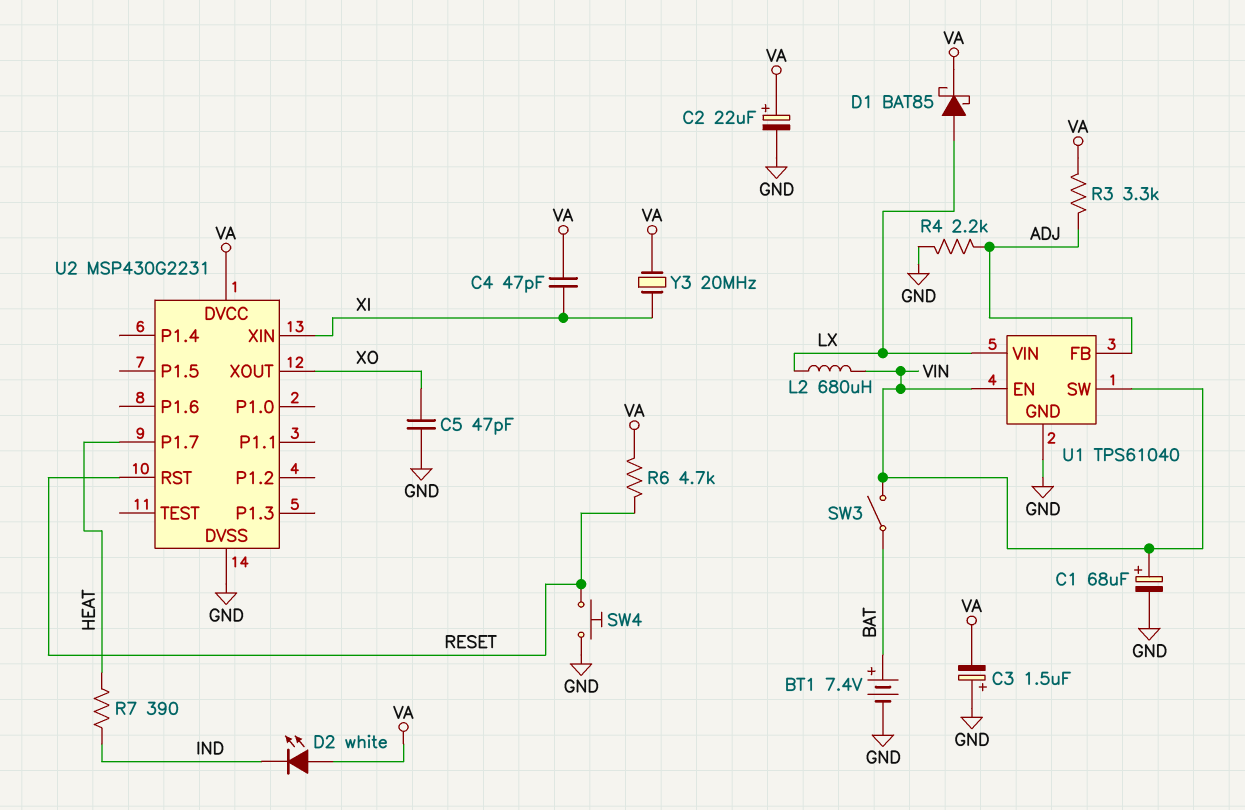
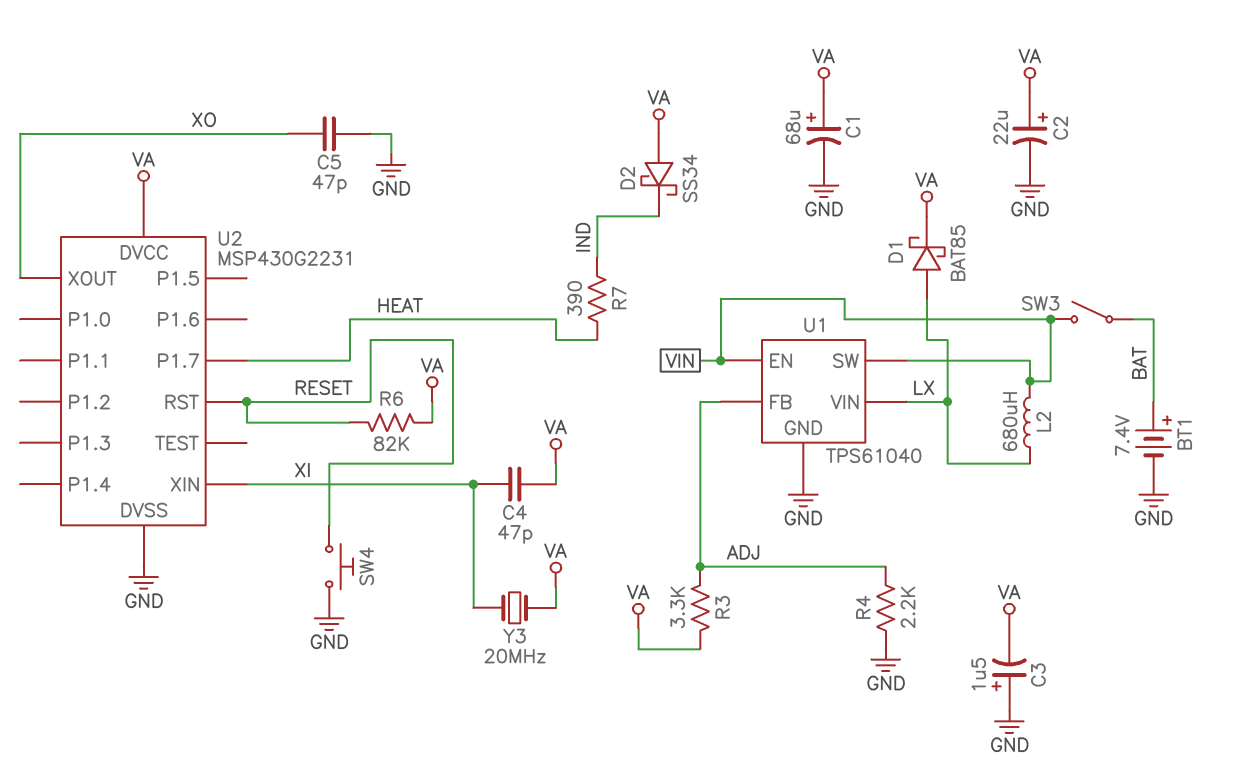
C1: 68uF (plus VIN, minus GND) -> 68uF (plus VA, minus GND)
D2: LED white (A VA, K IND) -> schottky SS34 (A VA, K IND)
R6: 4.7k (RESET, VA) -> 82k (RESET, VA)

